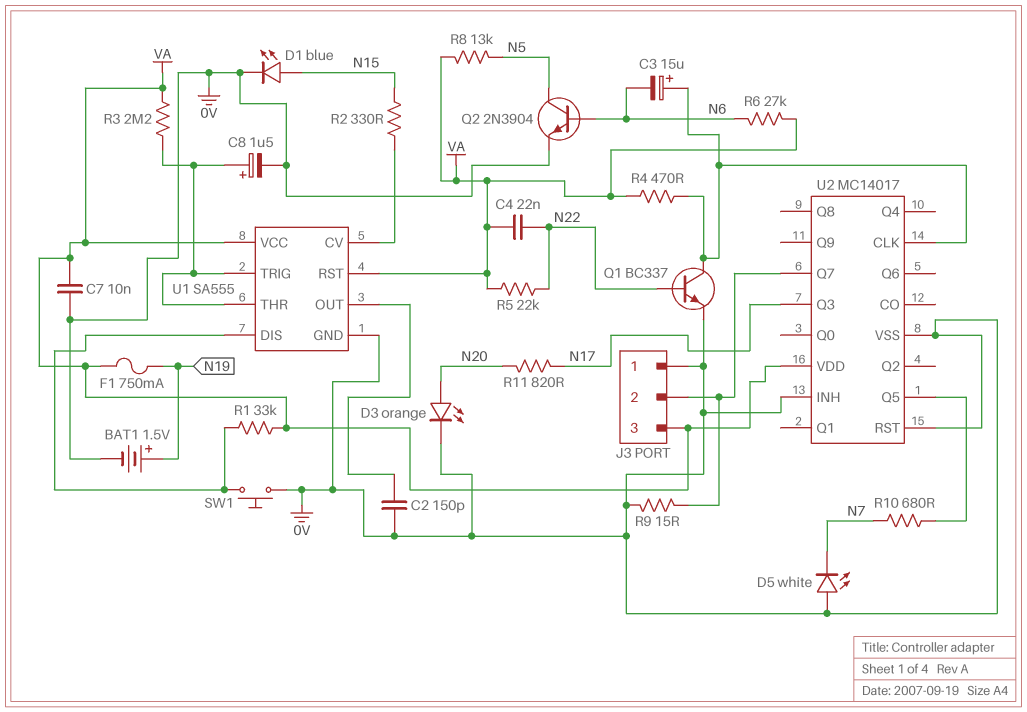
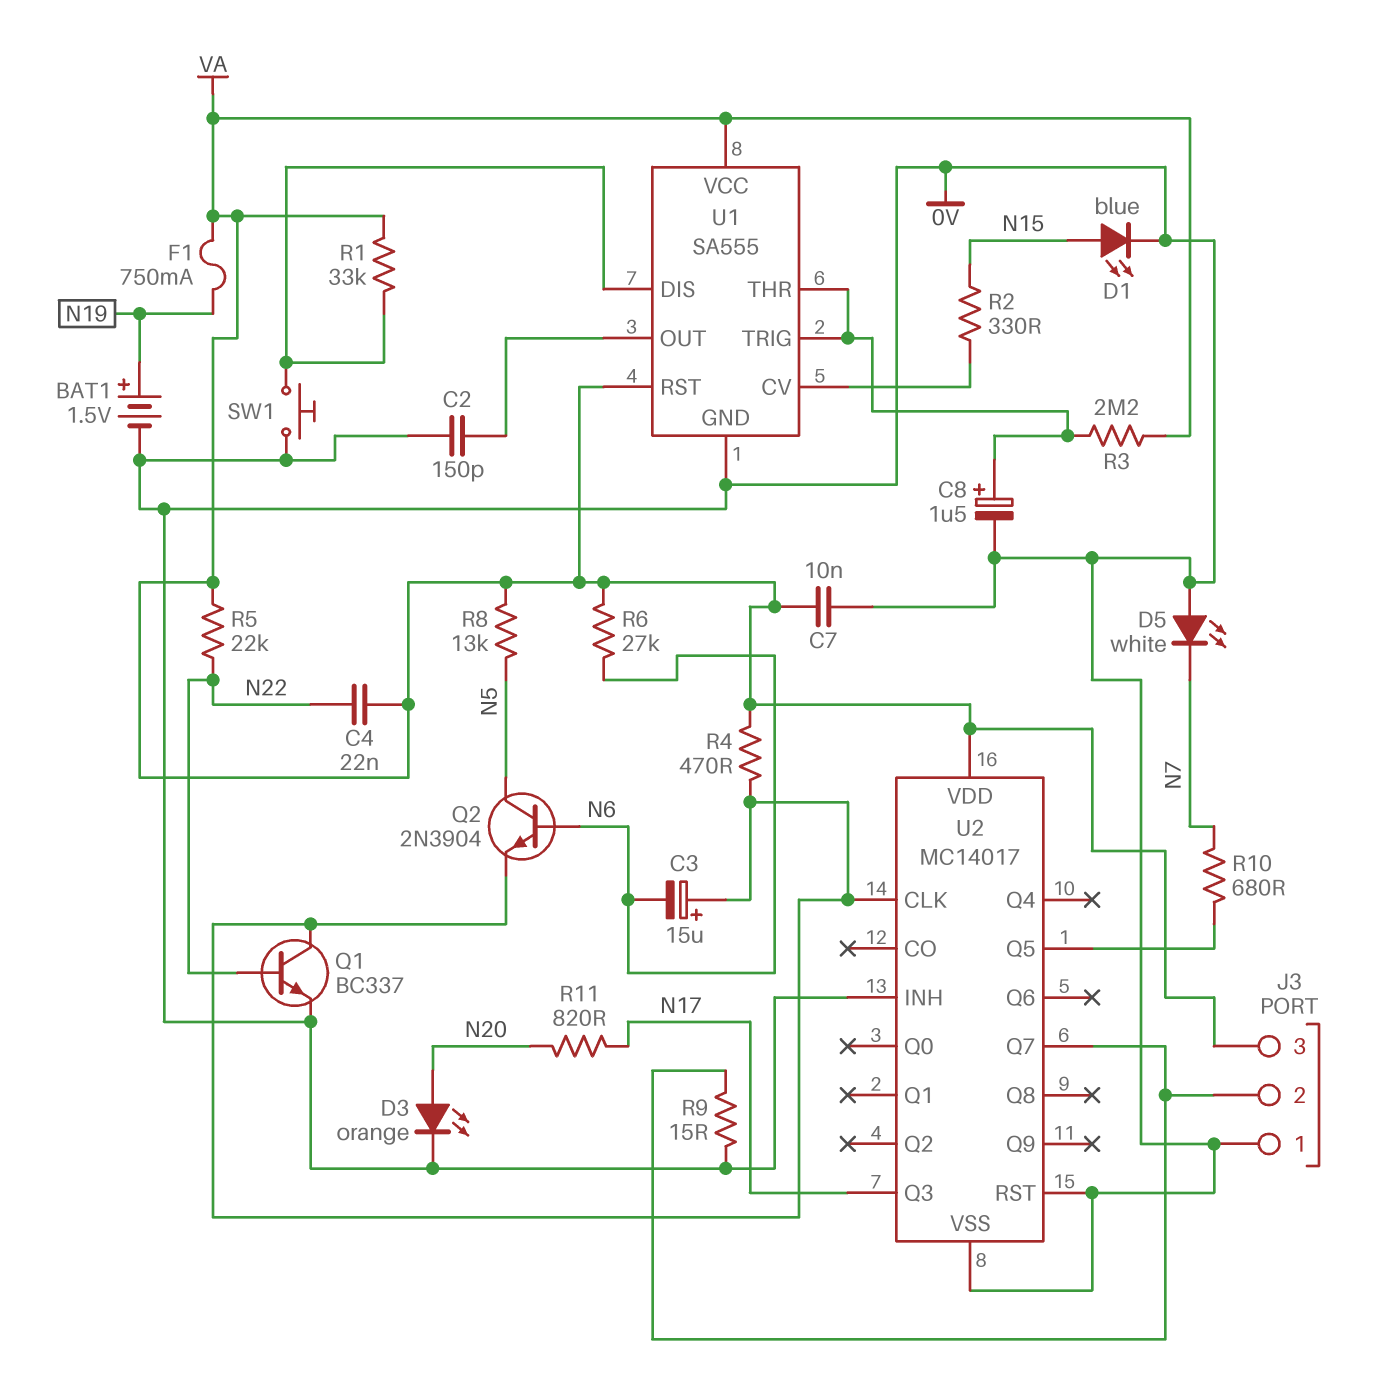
Q2: NPN 2N3904 (B N6, C N5, E 0V) -> NPN 2N3904 (B N6, C N5, E U2/CLK)

